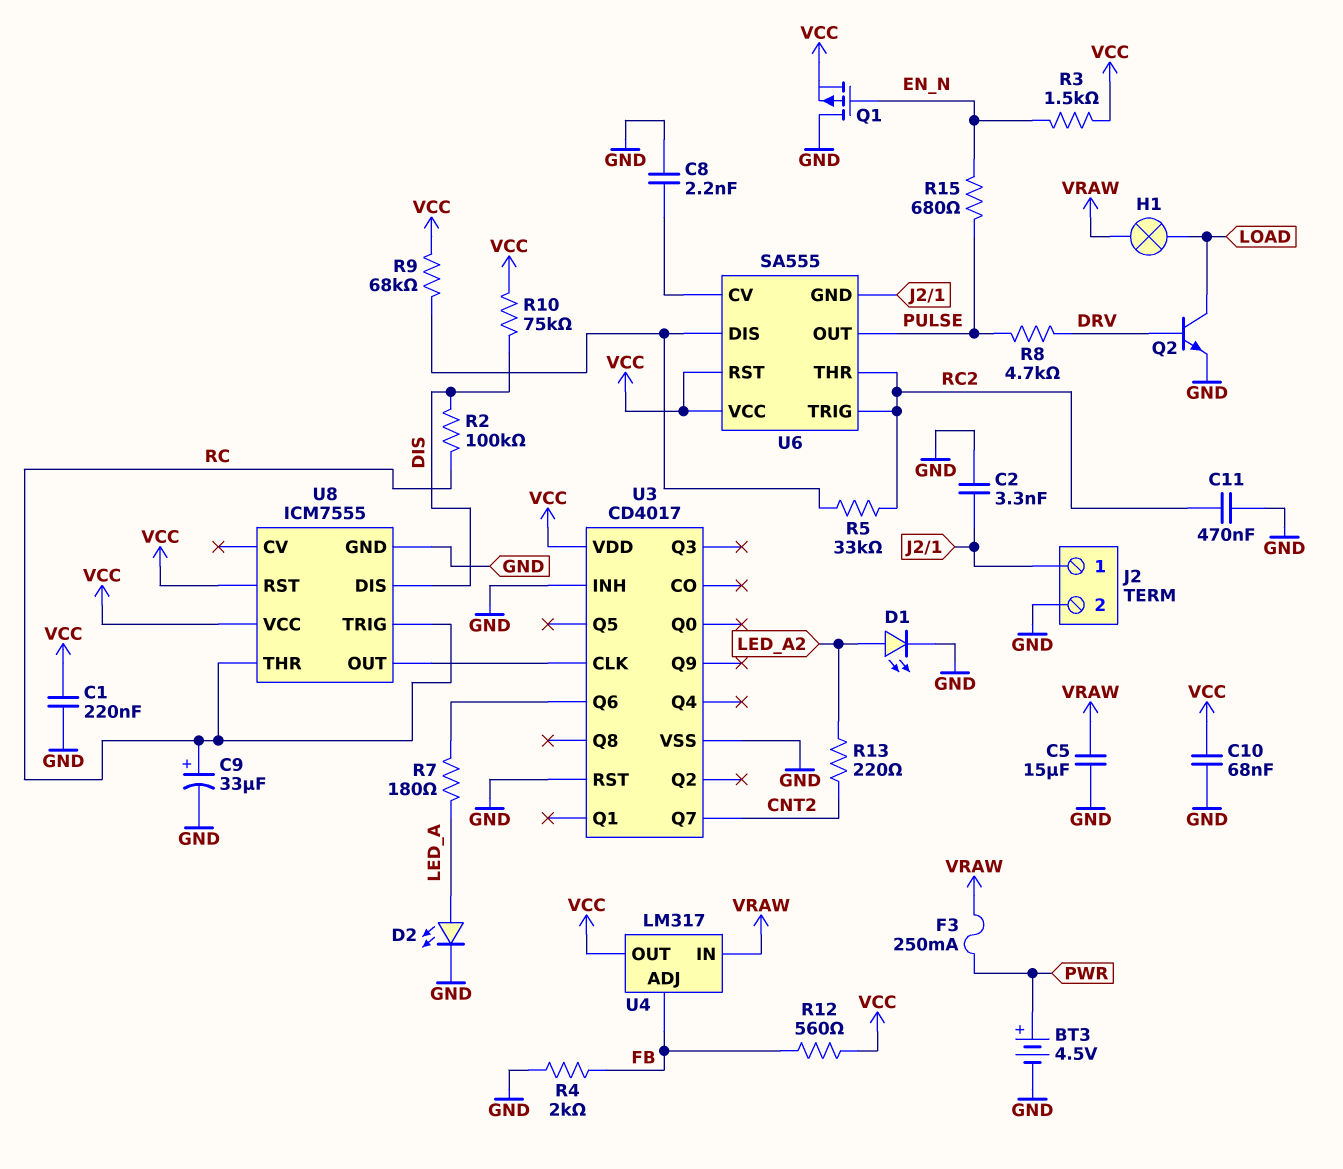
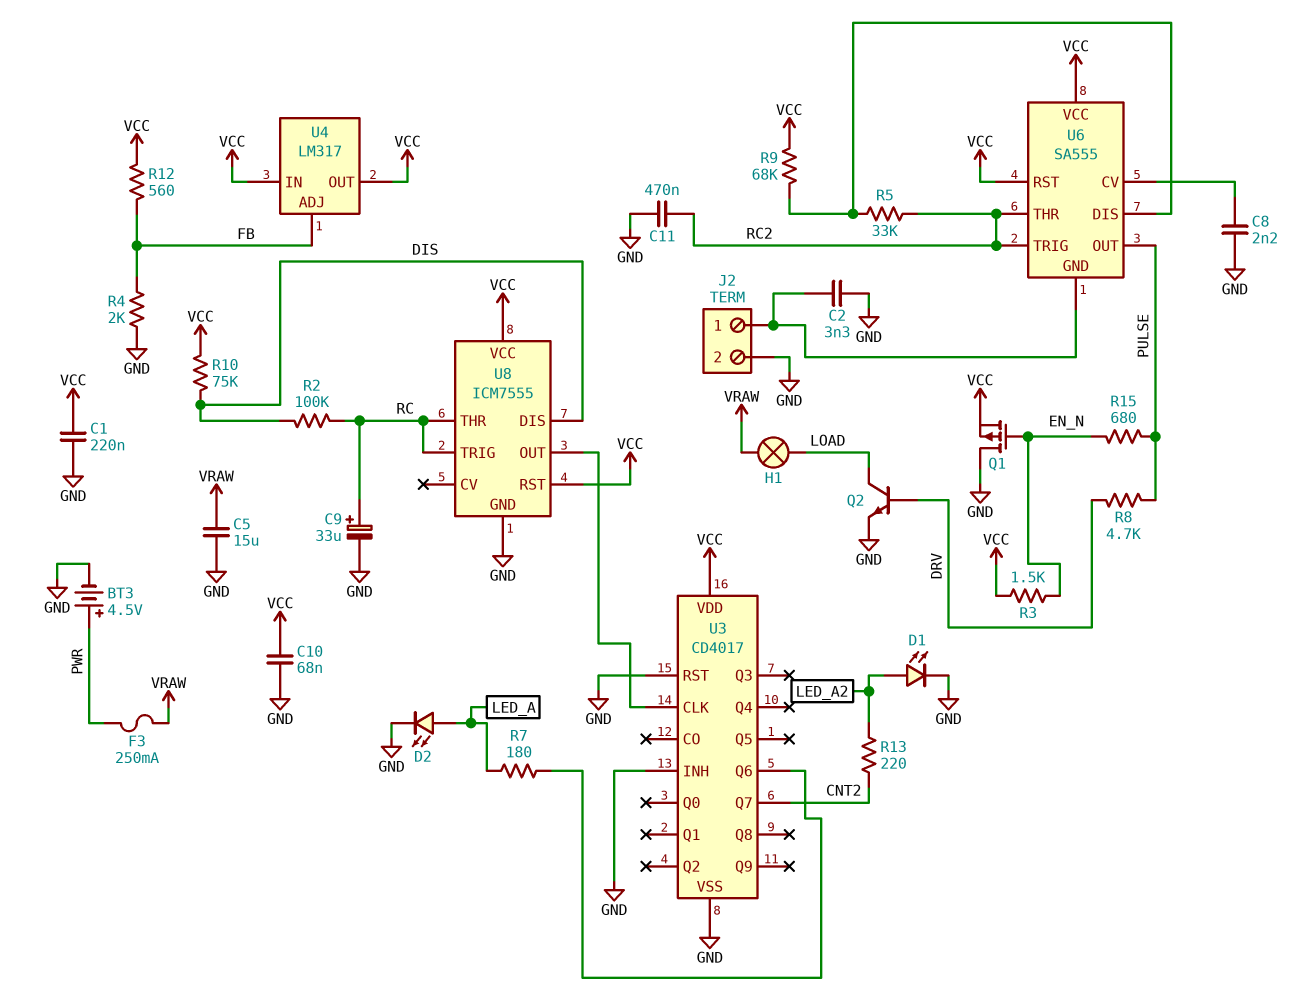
U4 pin IN: VRAW -> VCC

